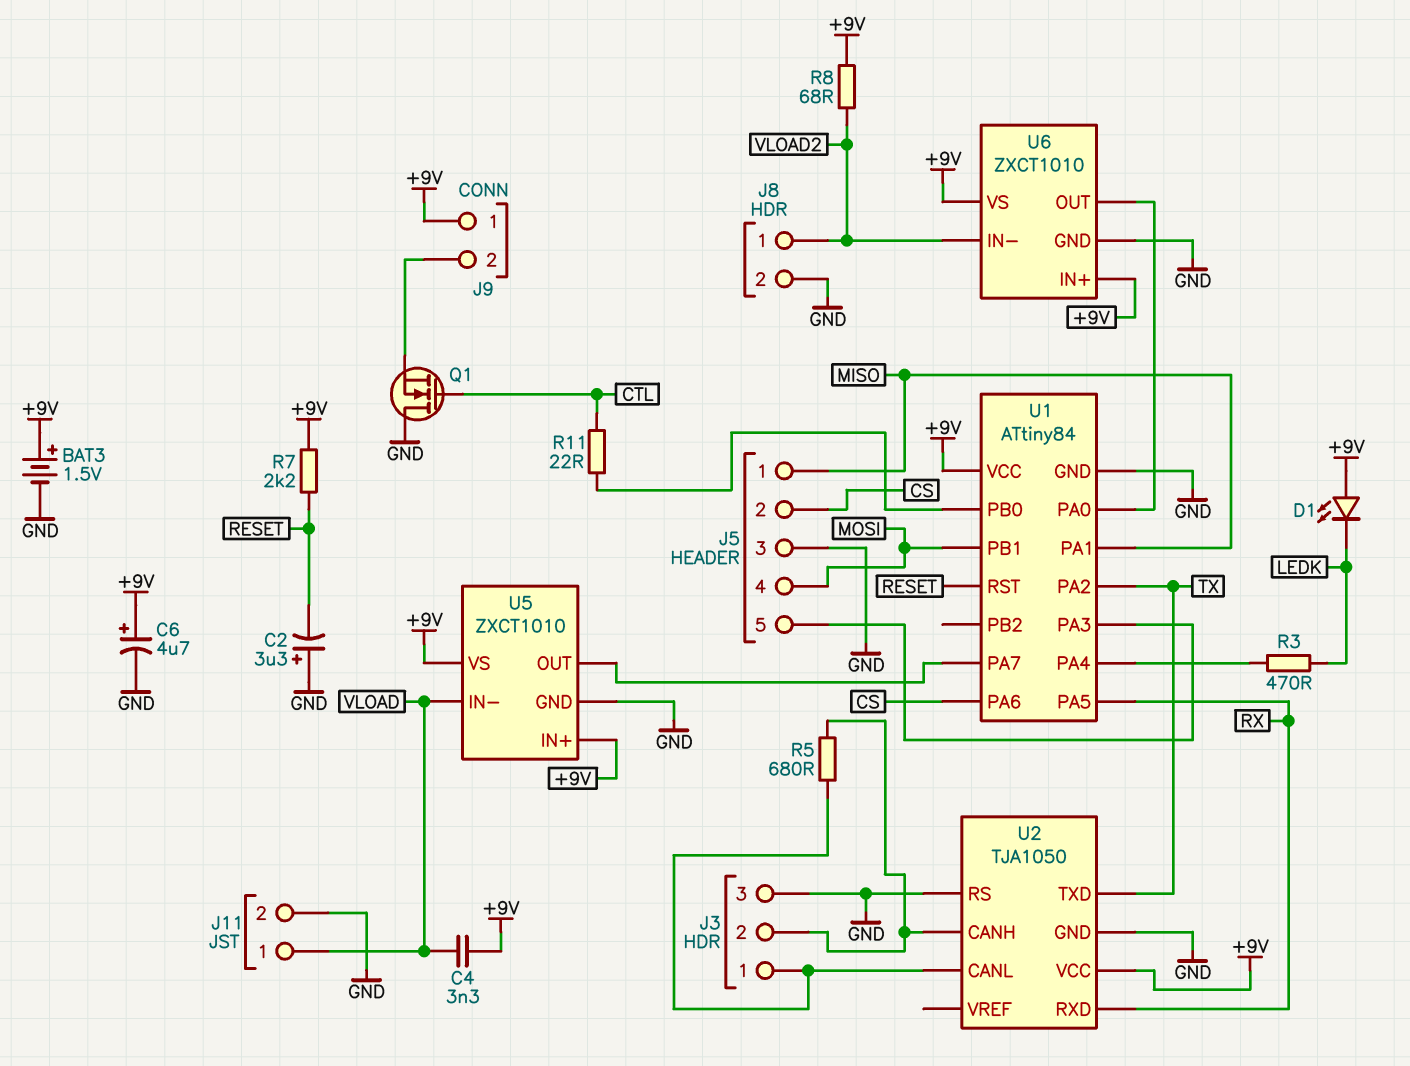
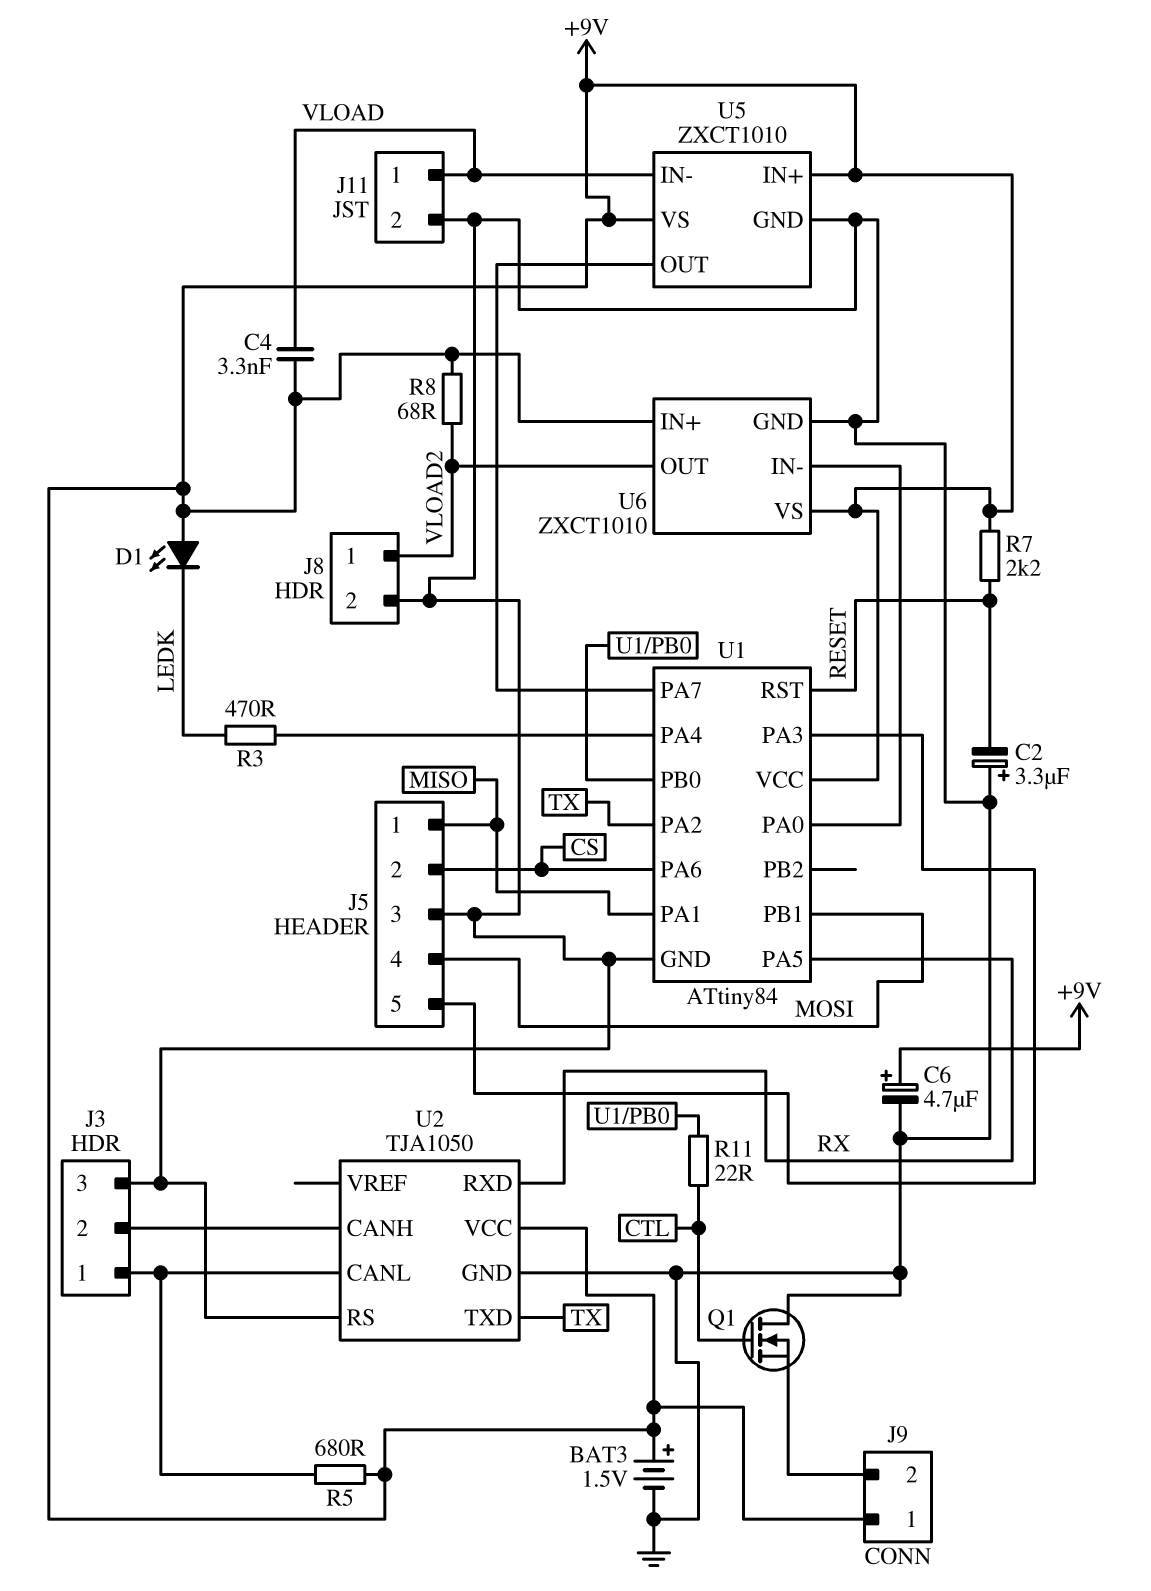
R5: 680 (J3/1, J3/2) -> 680 (+9V, J3/1)
U6 pin IN-: VLOAD2 -> U1/PA0
U6 pin OUT: U1/PA0 -> VLOAD2

